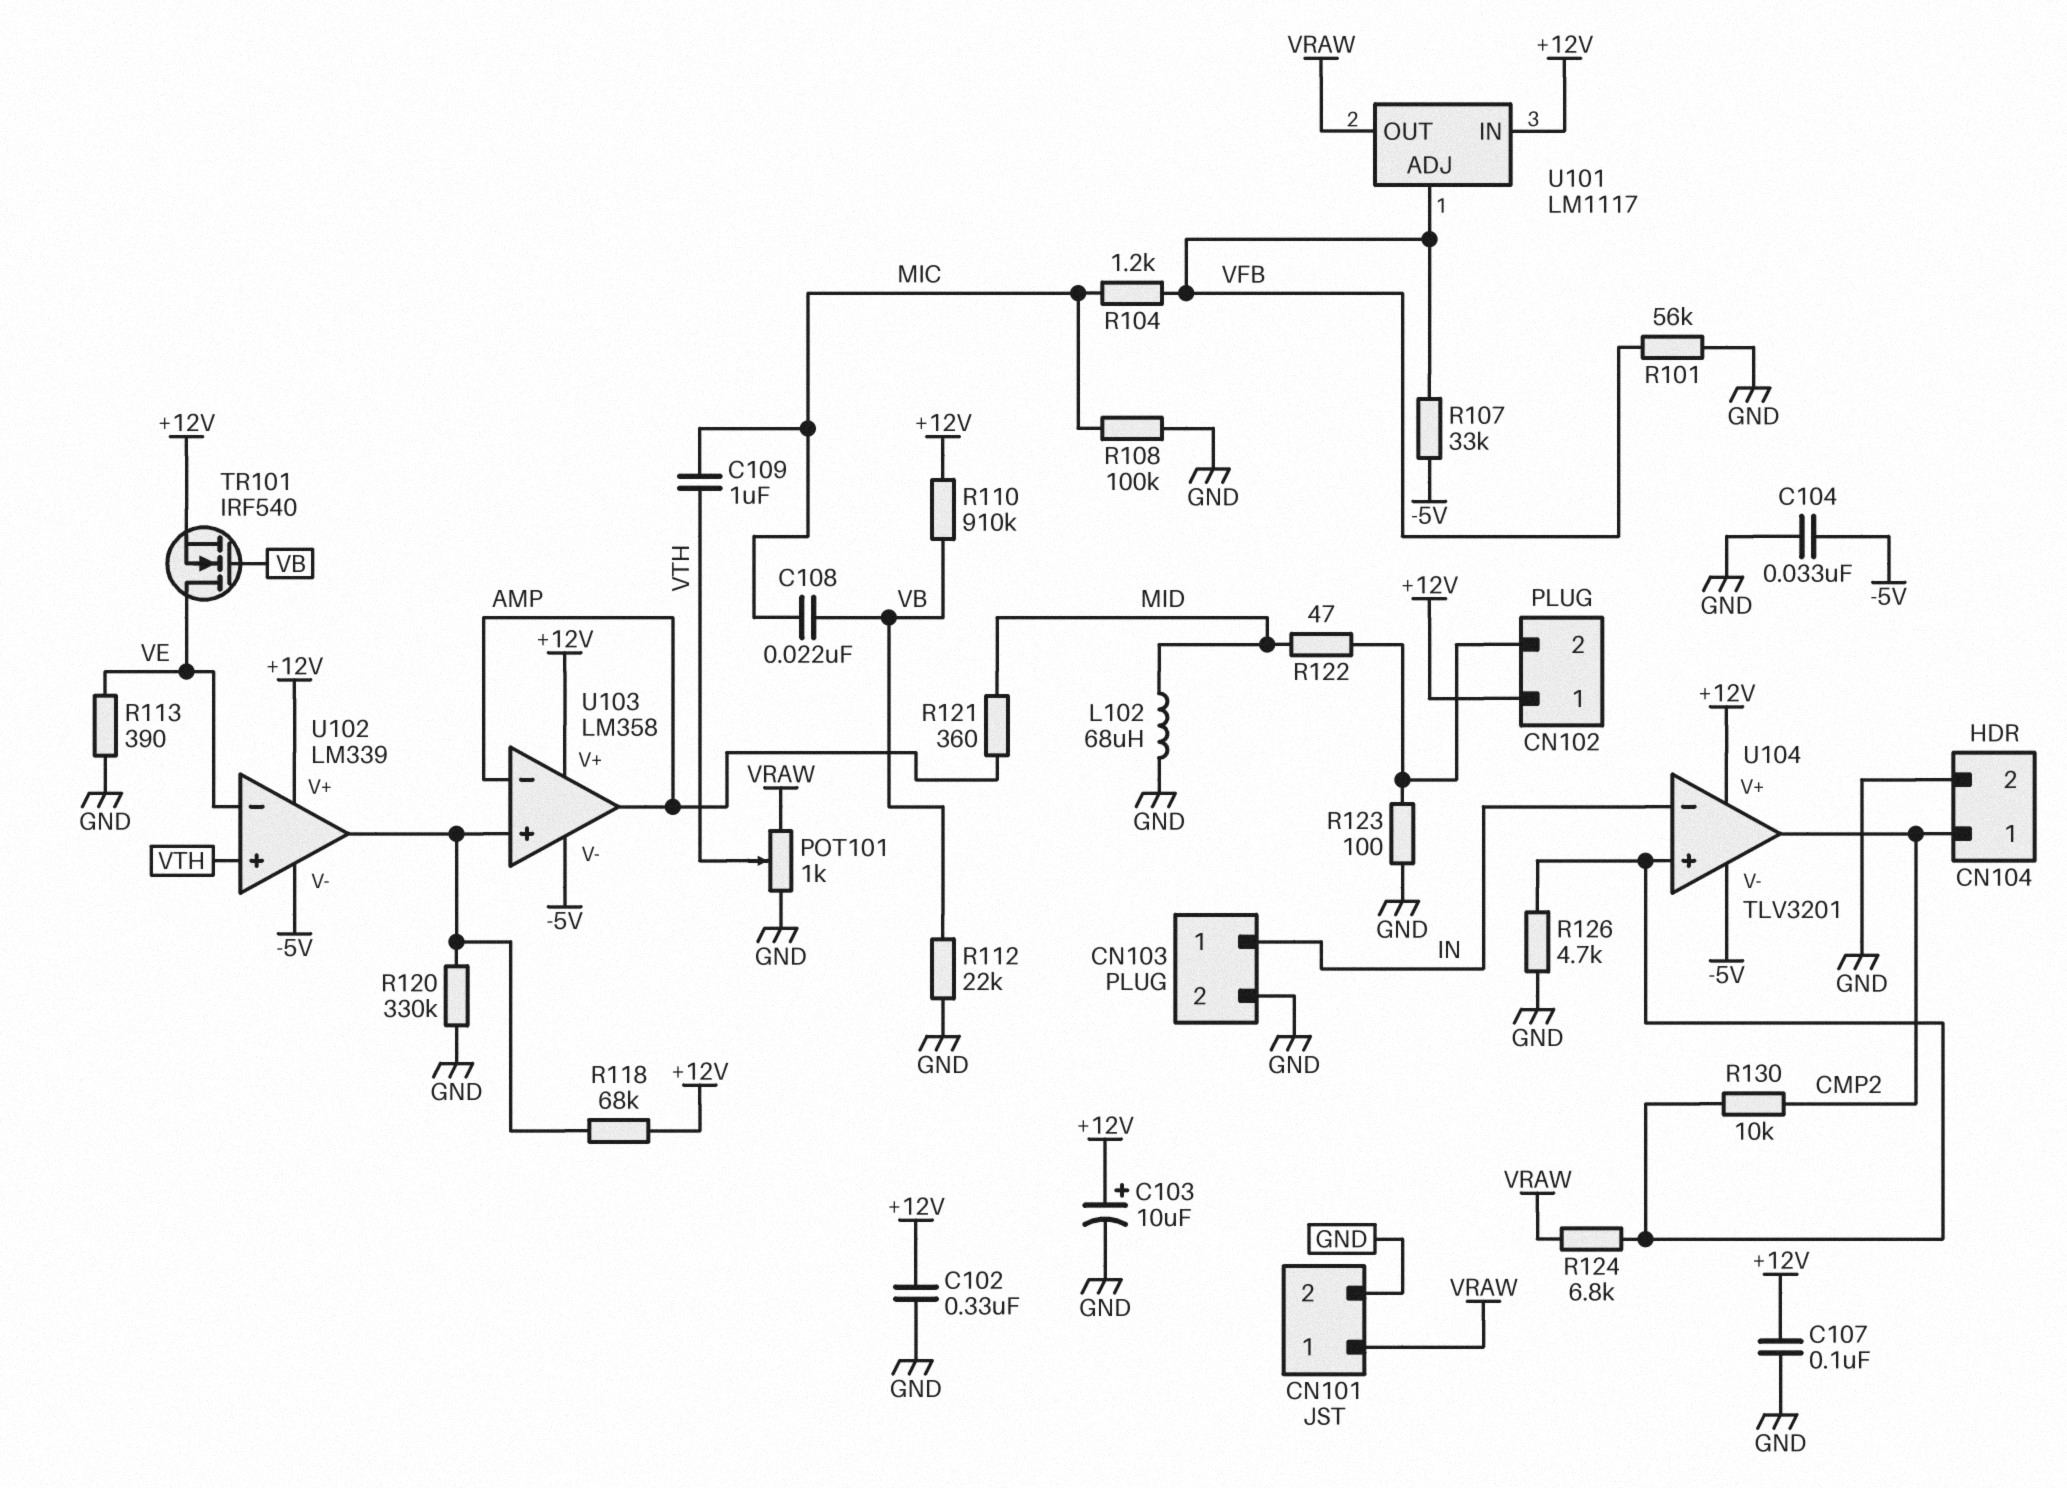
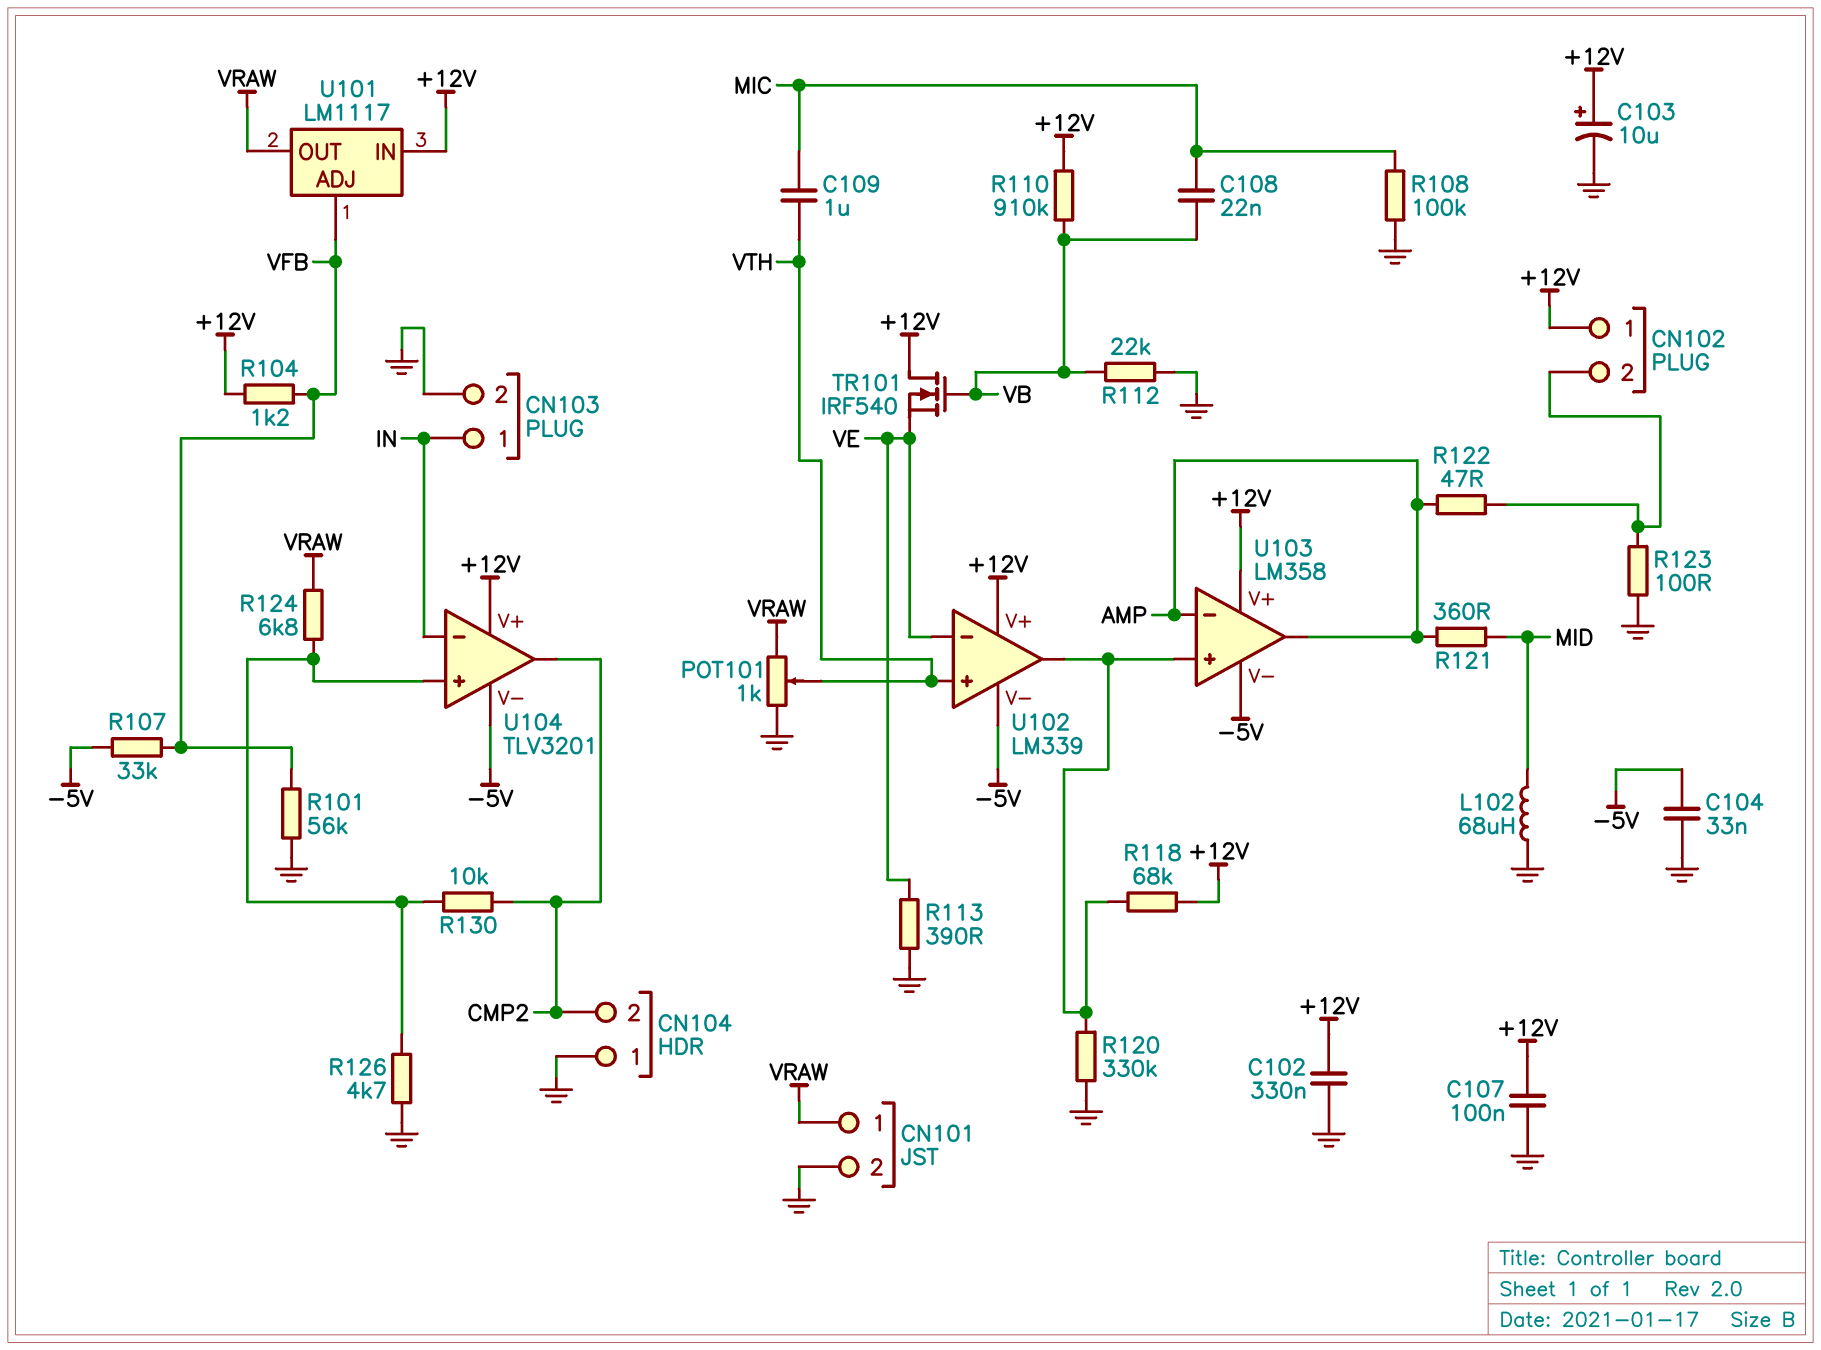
CN104 pin 1: CMP2 -> GND
CN104 pin 2: GND -> CMP2
R104: 1.2k (MIC, VFB) -> 1.2k (+12V, VFB)
R122: 47 (CN102/2, MID) -> 47 (AMP, CN102/2)
TR101: NMOS IRF540 (G VB, D VE, S +12V) -> NMOS IRF540 (G VB, D +12V, S VE)

